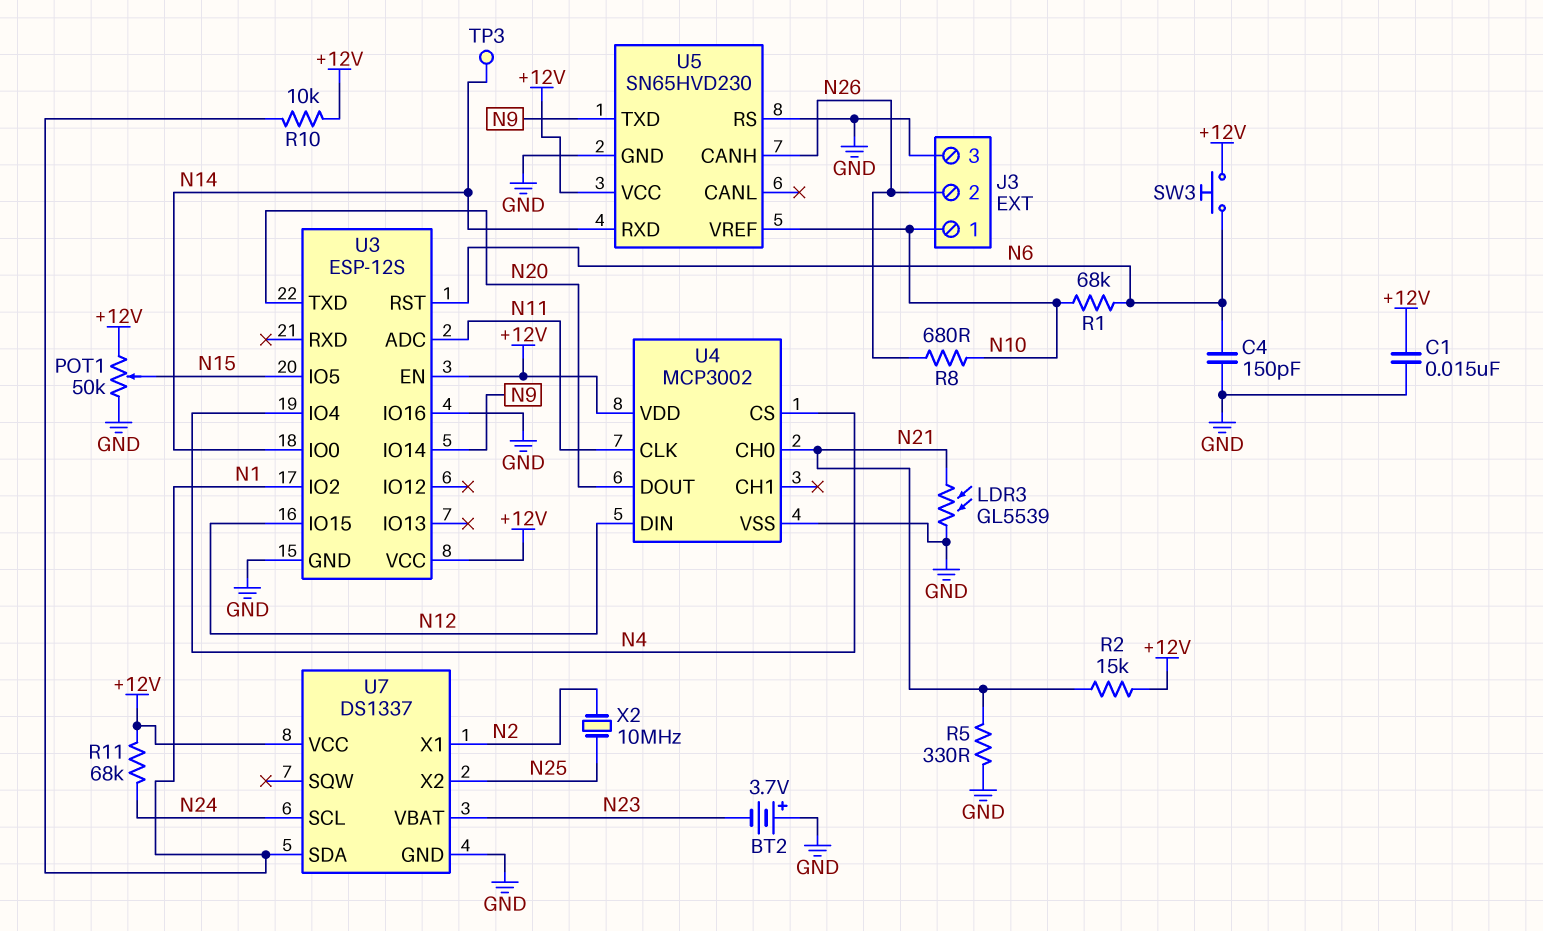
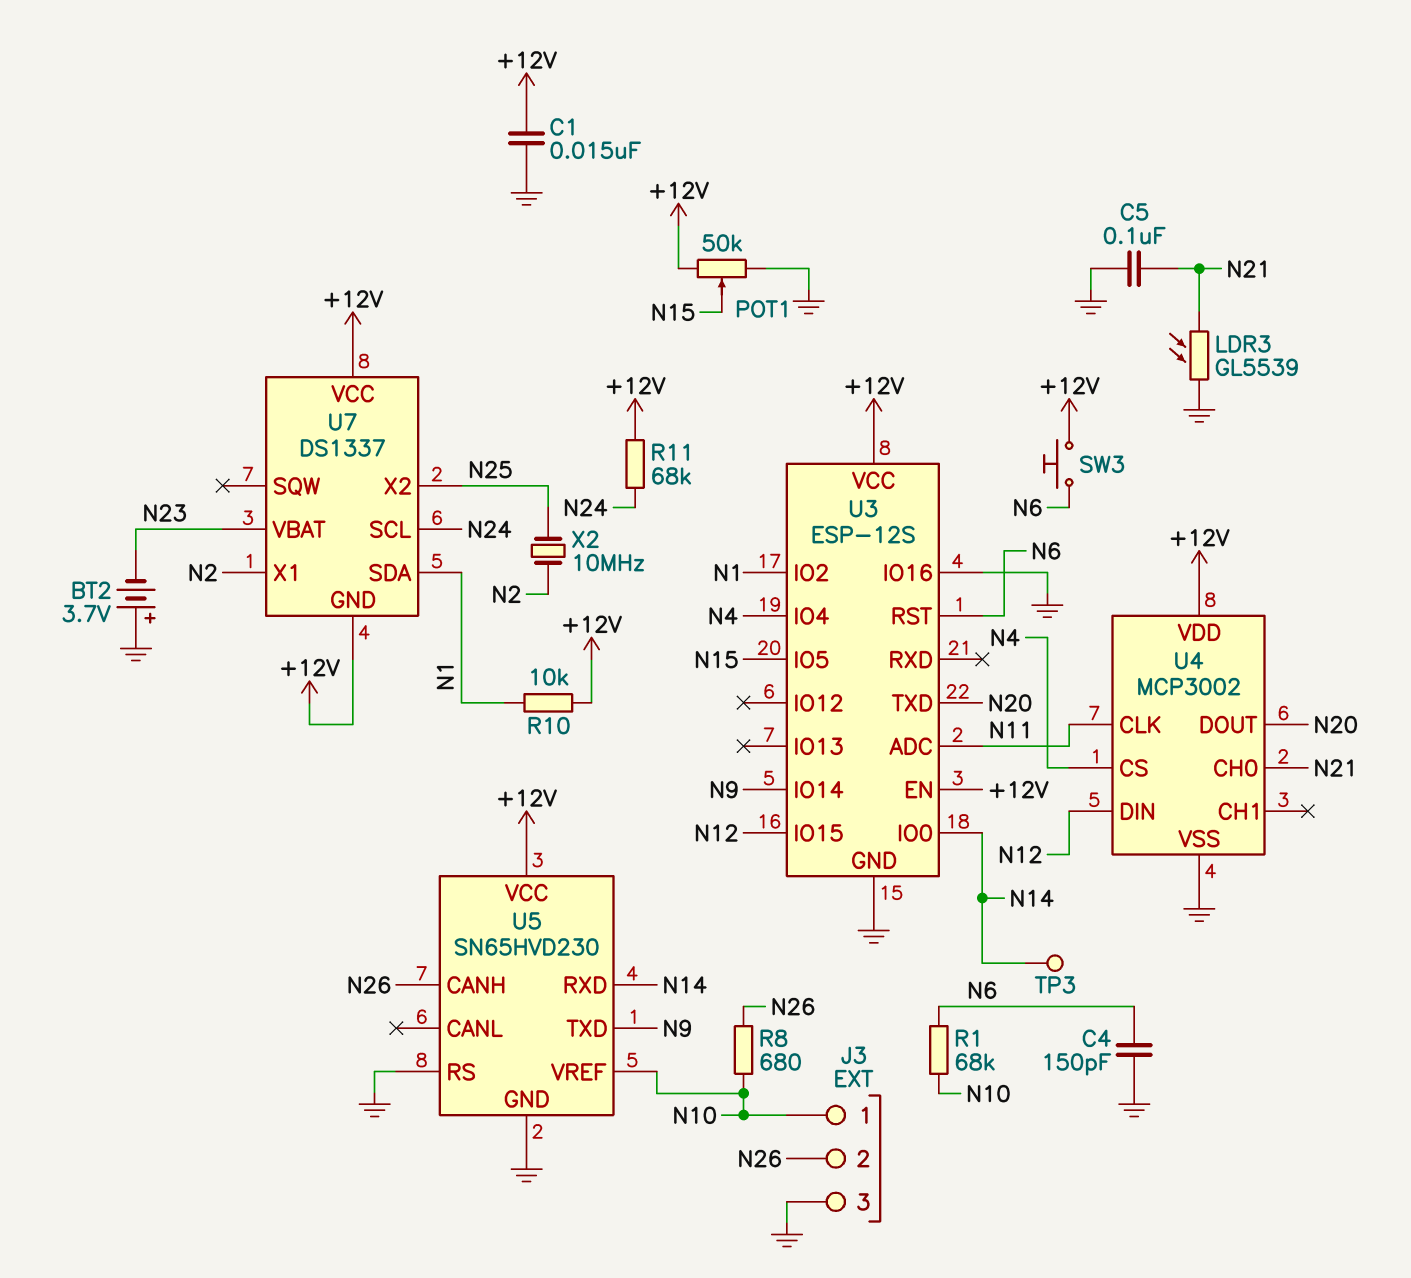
C5: none -> 100nF (GND, N21)
R2: 15k (+12V, N21) -> none
R5: 330 (GND, N21) -> none
U7 pin GND: GND -> +12V

